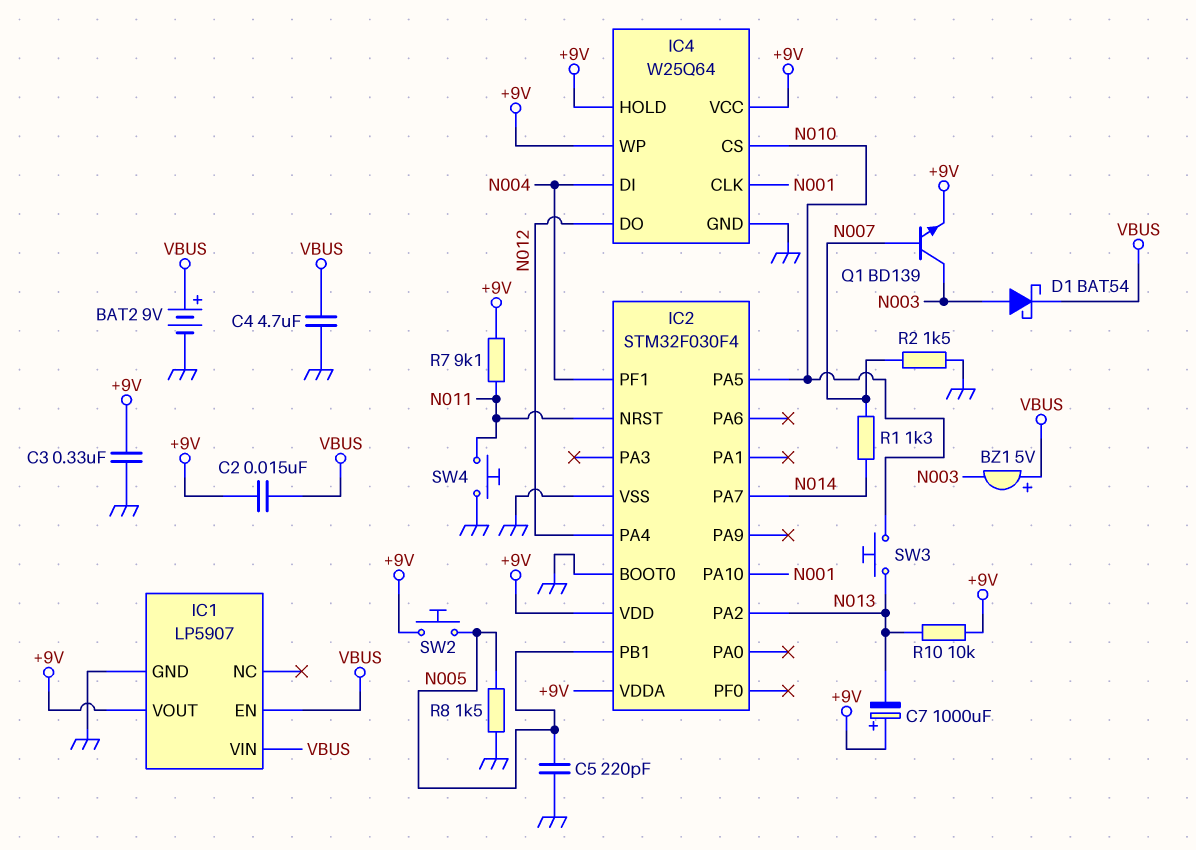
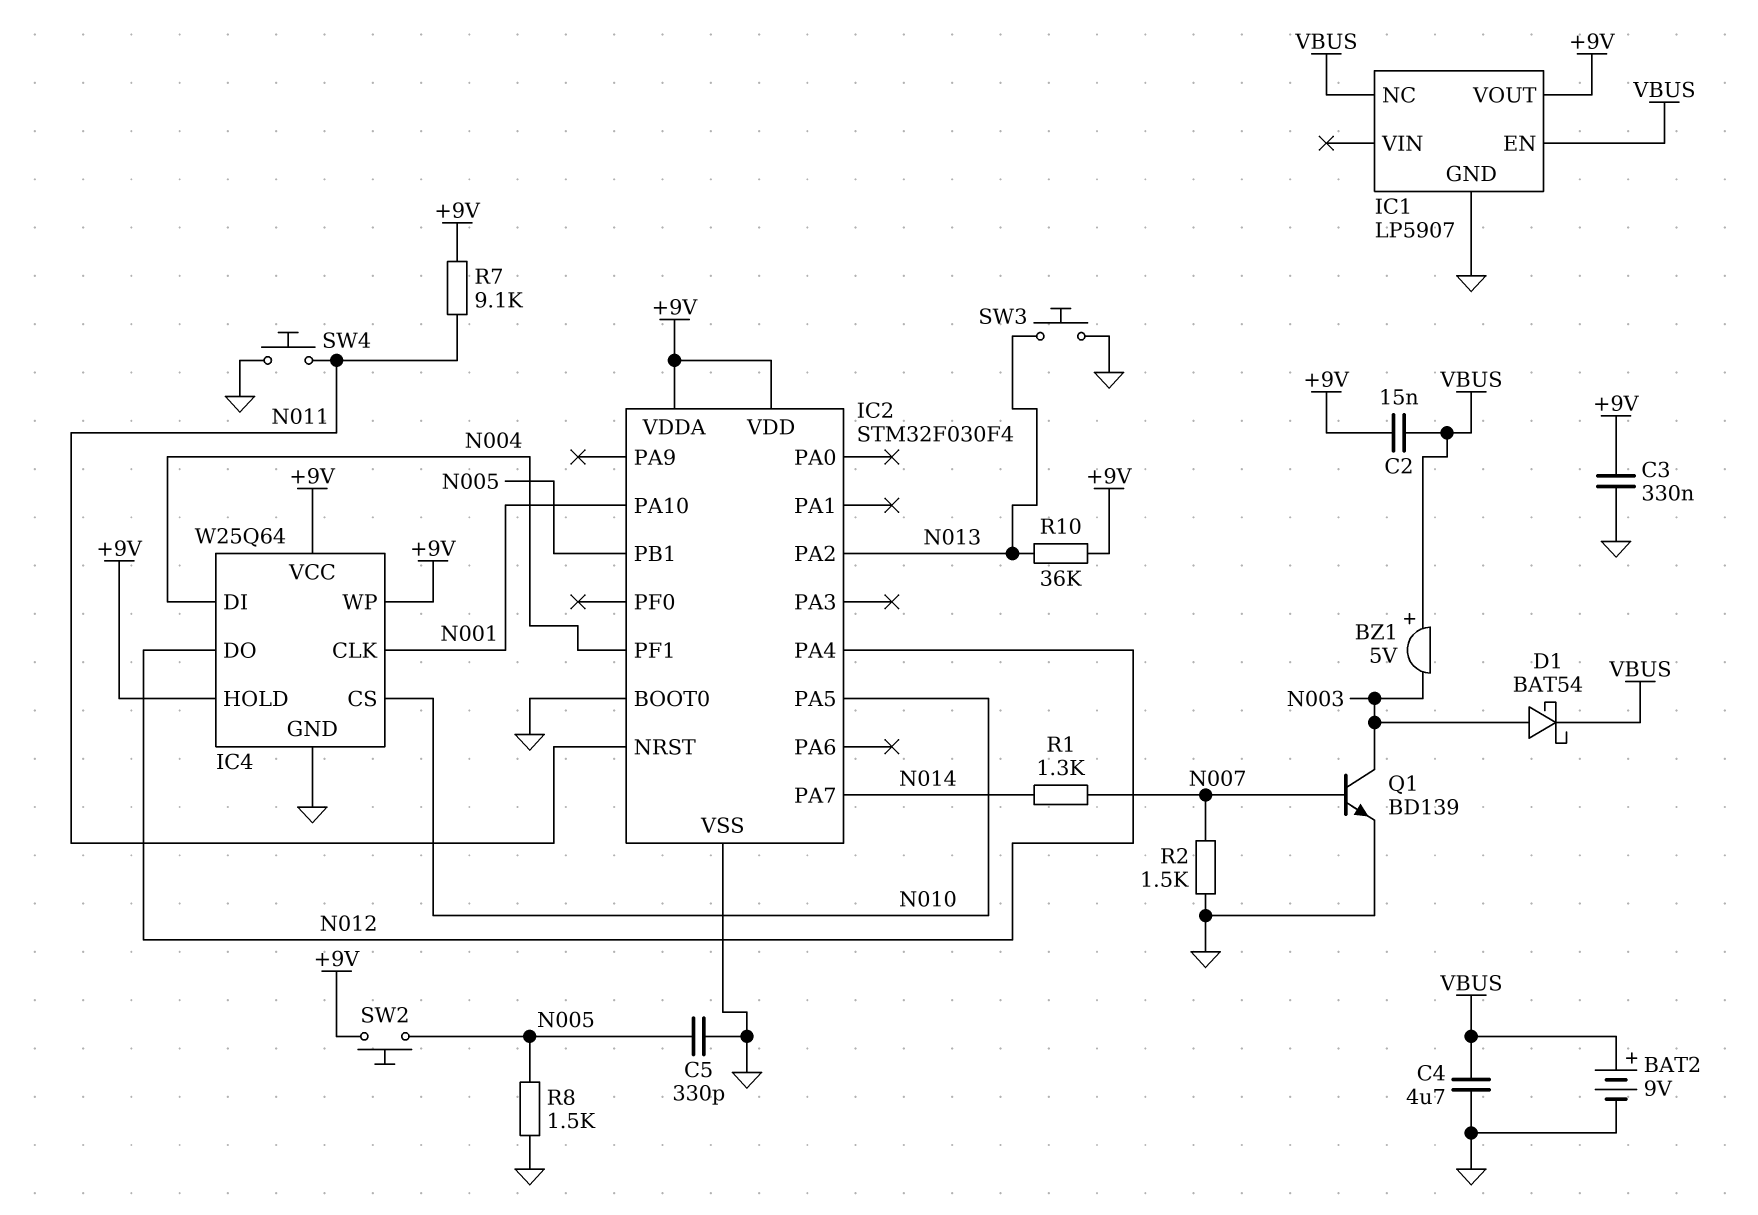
C5: 220pF (GND, N005) -> 330pF (GND, N005)
C7: 1000uF (plus +9V, minus N013) -> none
IC1 pin NC: none -> VBUS
IC1 pin VIN: VBUS -> none
Q1: NPN BD139 (B N007, C N003, E +9V) -> NPN BD139 (B N007, C N003, E GND)
R10: 10k (+9V, N013) -> 36k (+9V, N013)
SW3: button (N010, N013) -> button (GND, N013)

